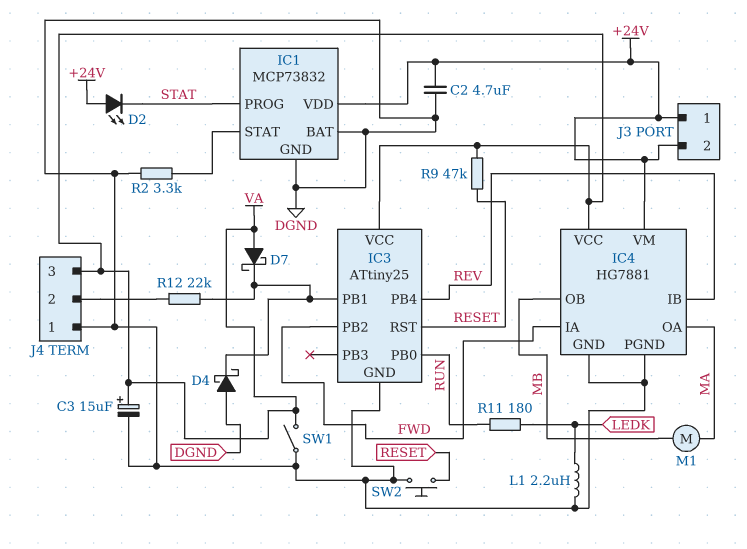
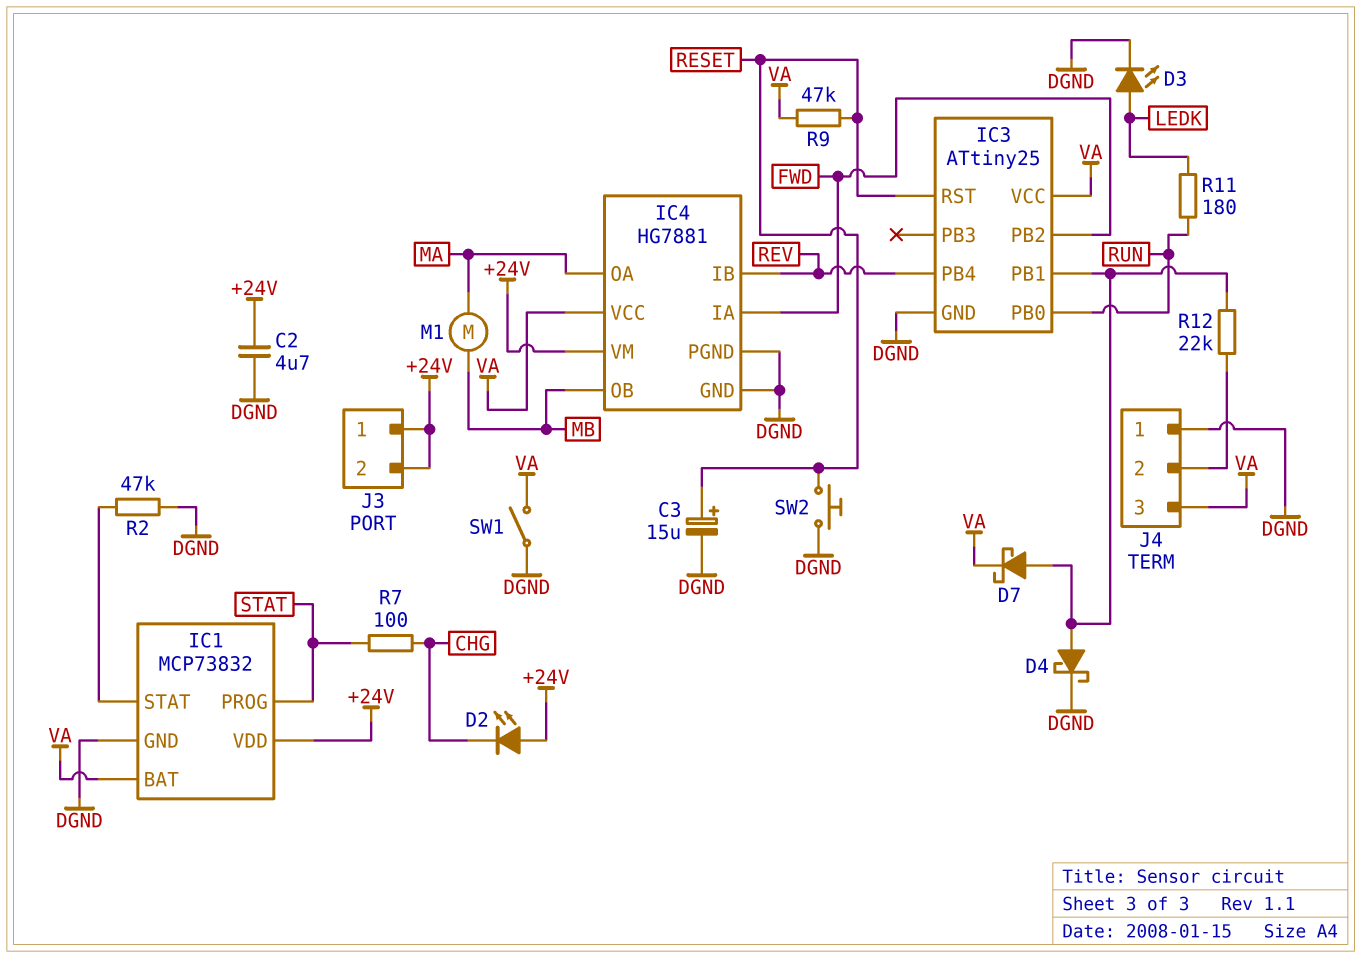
C3: 15uF (plus VA, minus DGND) -> 15uF (plus RESET, minus DGND)
D2: LED (A +24V, K STAT) -> LED (A +24V, K CHG)
D3: none -> LED (A LEDK, K DGND)
D4: schottky (A DGND, K IC3/PB1) -> schottky (A IC3/PB1, K DGND)
D7: schottky (A VA, K IC3/PB1) -> schottky (A IC3/PB1, K VA)
IC1 pin BAT: DGND -> VA
L1: 2.2uH (DGND, LEDK) -> none
R2: 3.3k (DGND, IC1/STAT) -> 47k (DGND, IC1/STAT)
R7: none -> 100 (CHG, STAT)

